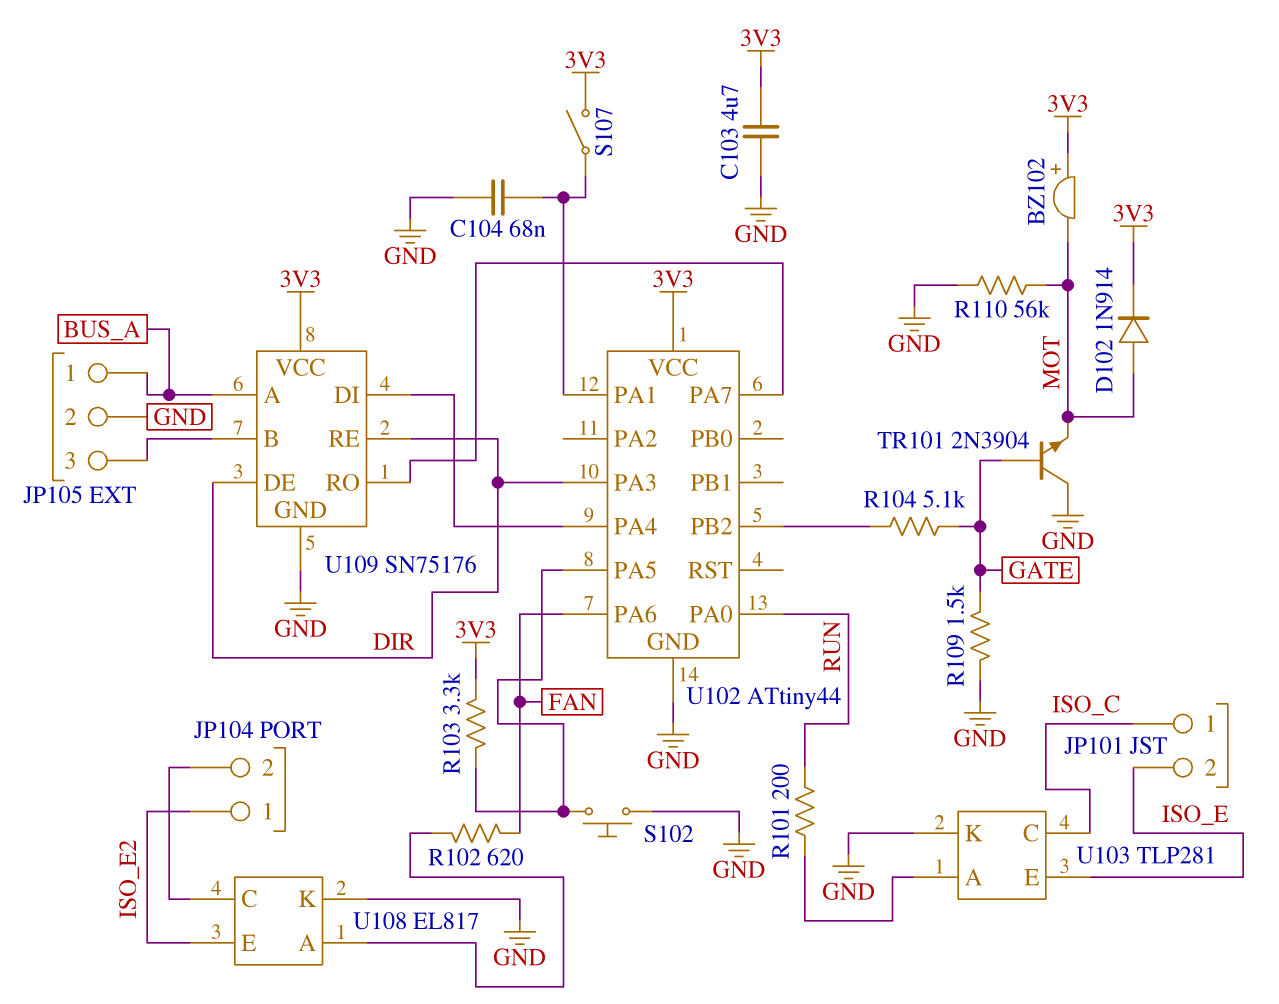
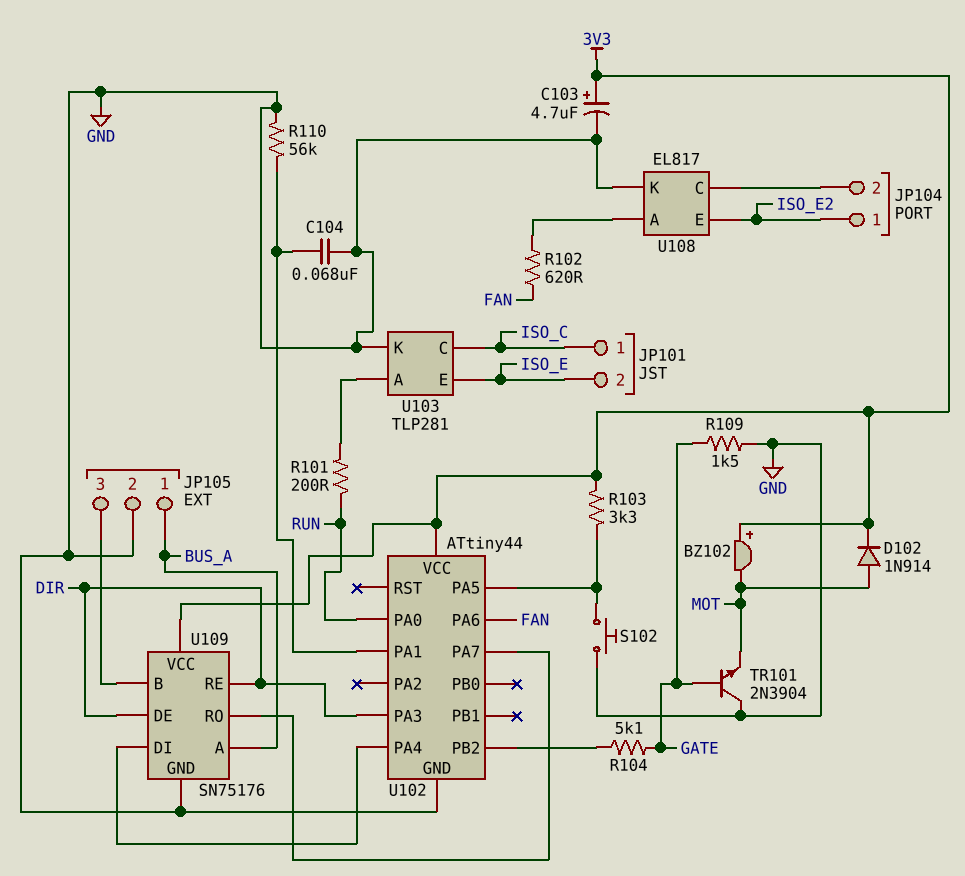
C103: 4.7uF (3V3, GND) -> 4.7uF (plus 3V3, minus GND)
R110: 56k (GND, MOT) -> 56k (GND, U102/PA1)
S107: switch (3V3, U102/PA1) -> none

